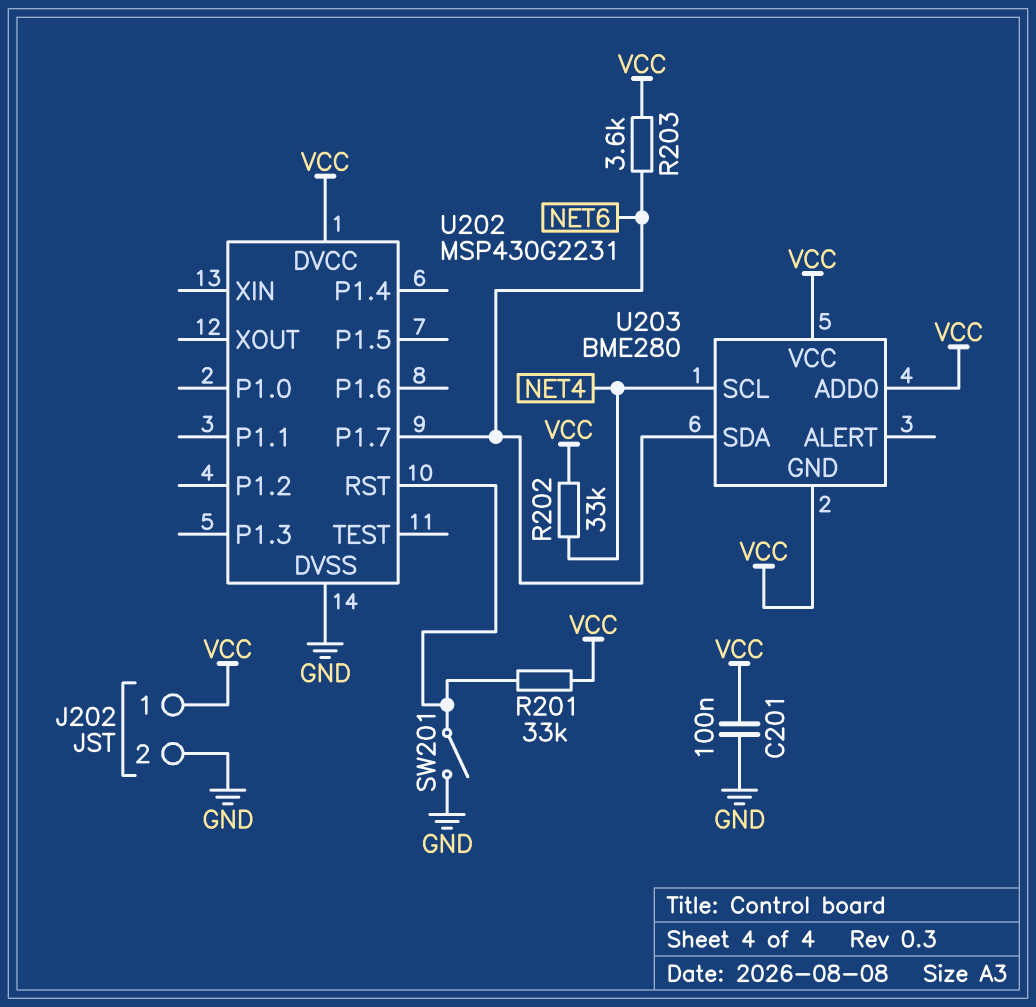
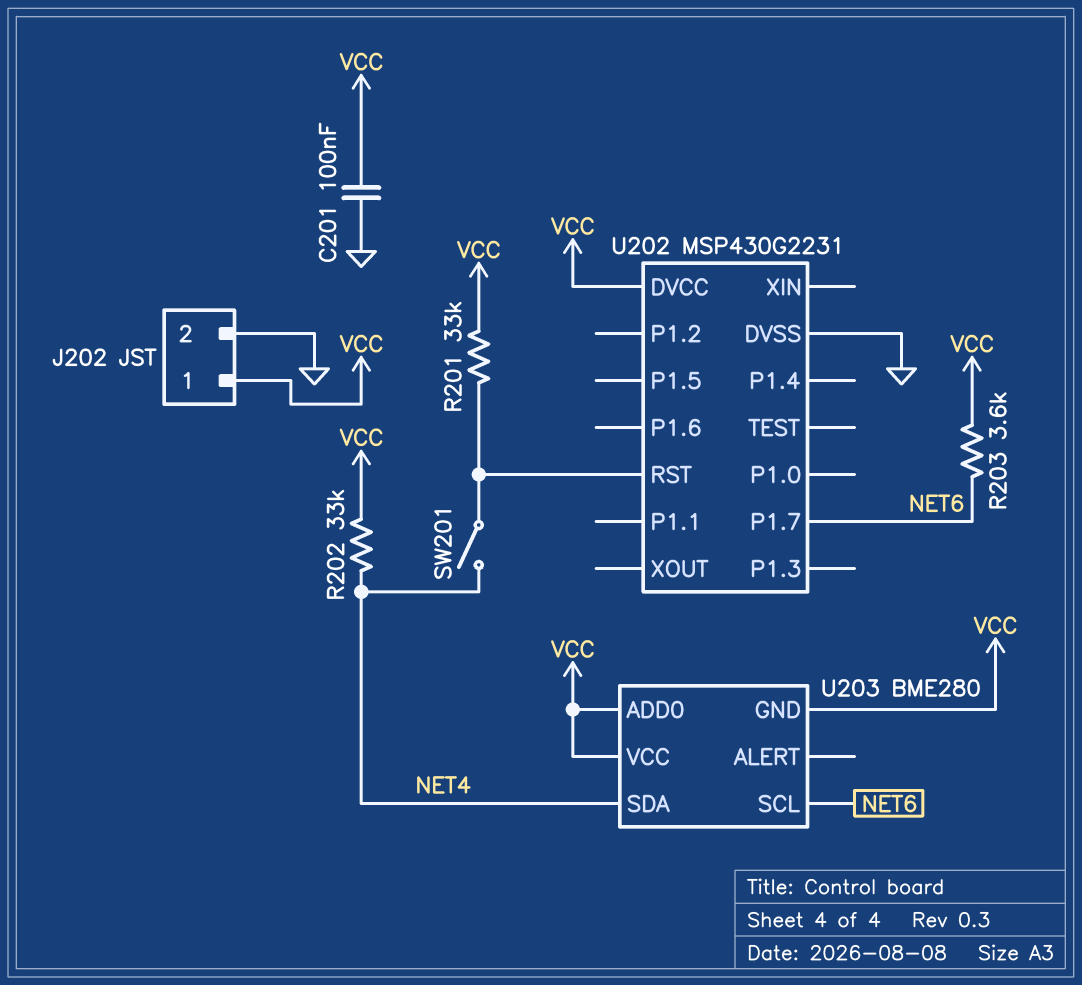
SW201: switch (GND, U202/RST) -> switch (NET4, U202/RST)
U203 pin SCL: NET4 -> NET6
U203 pin SDA: NET6 -> NET4

